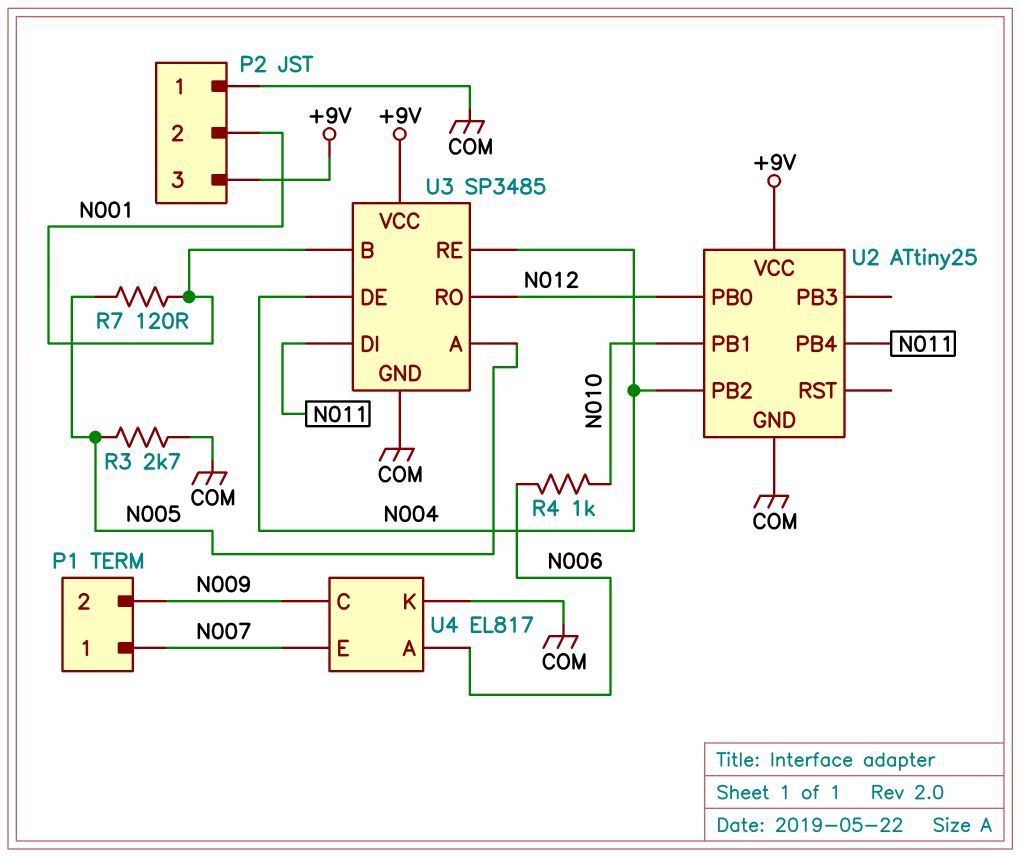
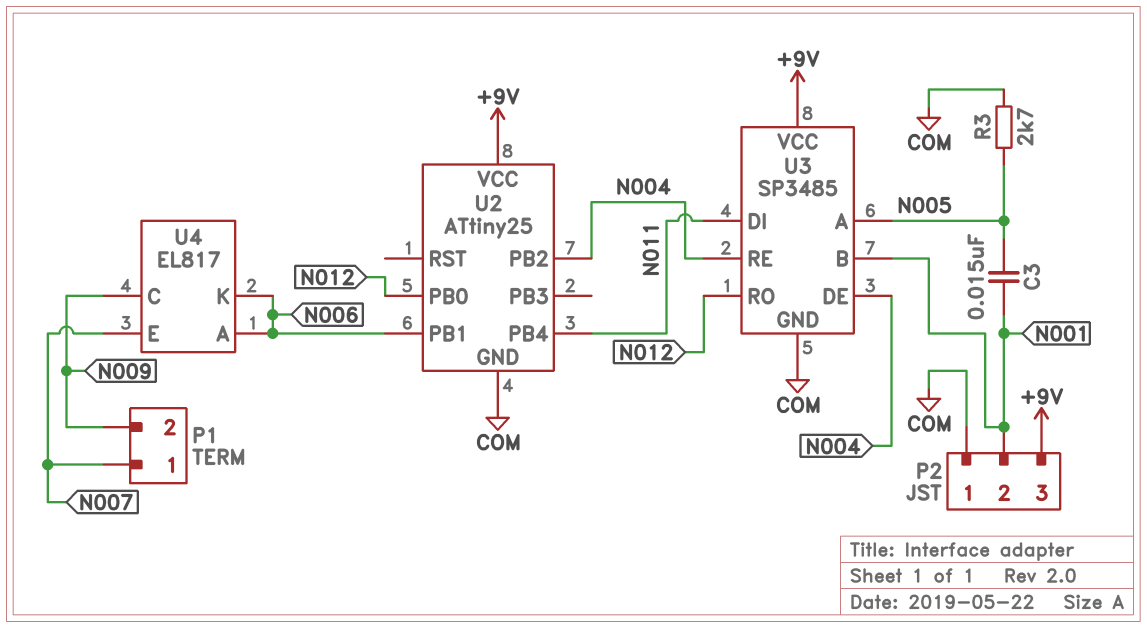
C3: none -> 15nF (N001, N005)
R4: 1k (N006, N010) -> none
R7: 120 (N001, N005) -> none
U2 pin PB1: N010 -> N006
U4 pin K: COM -> N006

